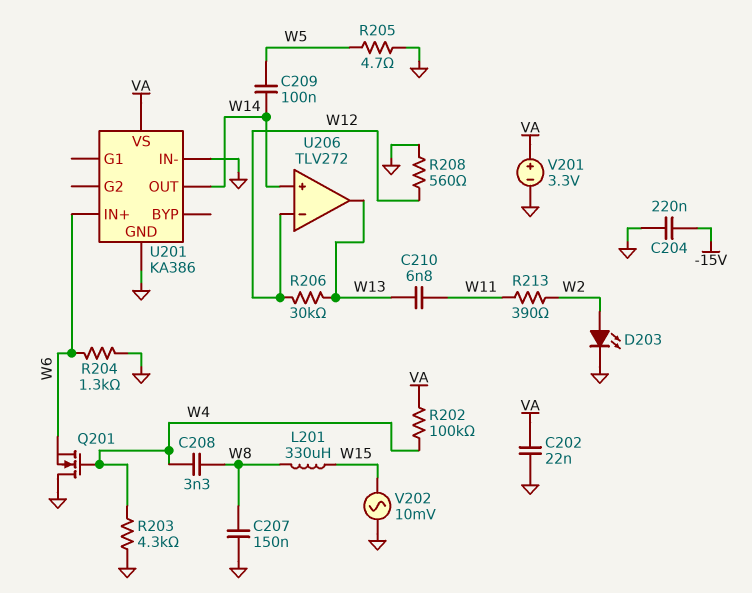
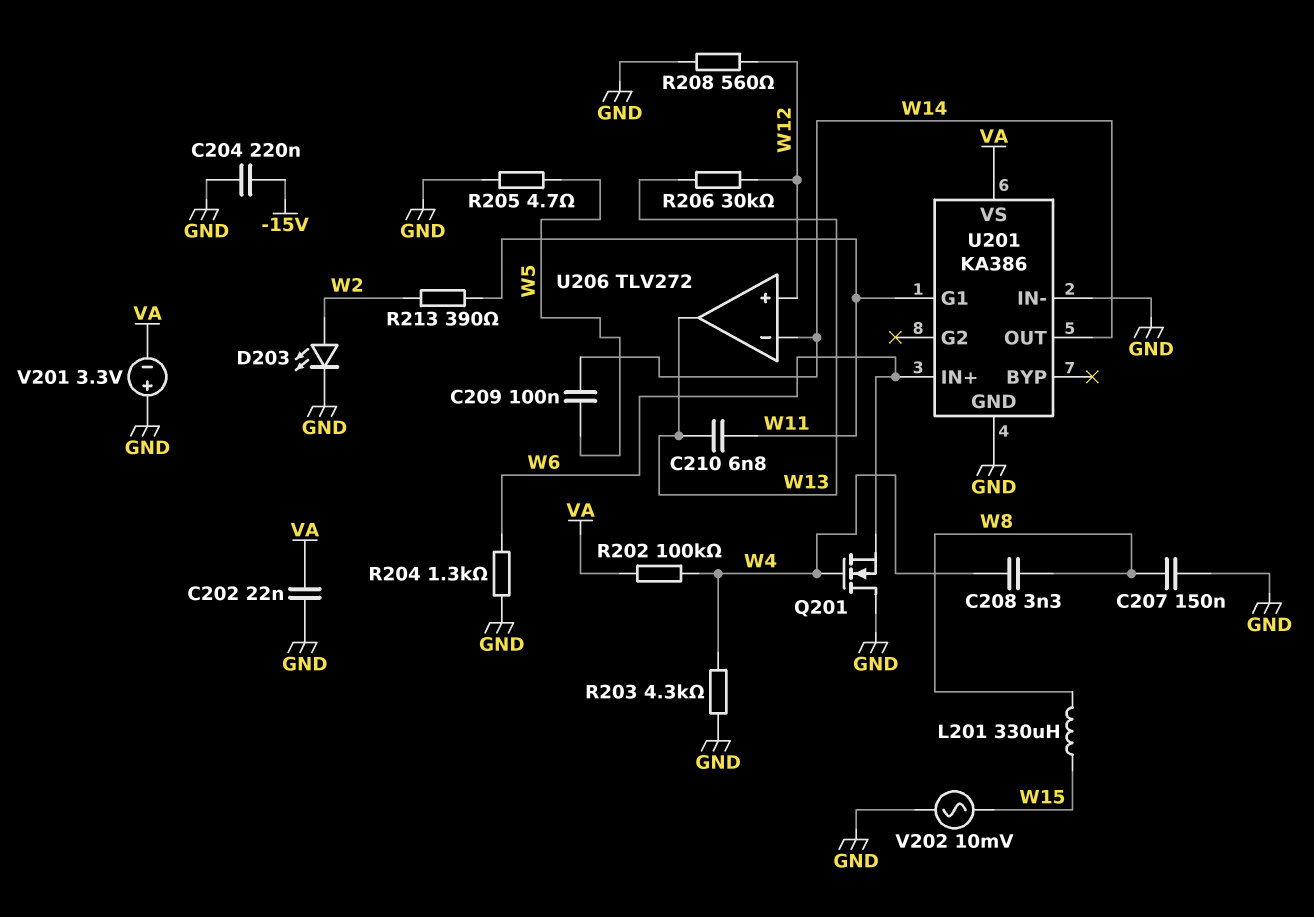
U201 pin G1: none -> W11
U206 pin in+: W14 -> W12
U206 pin in-: W12 -> W14
V201: 3.3V (plus VA, minus GND) -> 3.3V (plus GND, minus VA)

